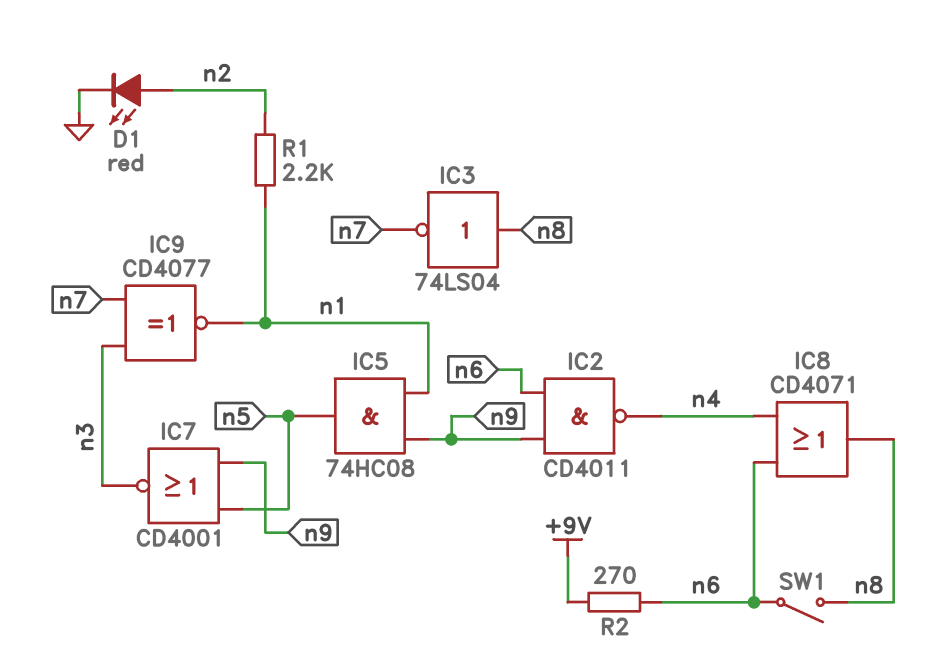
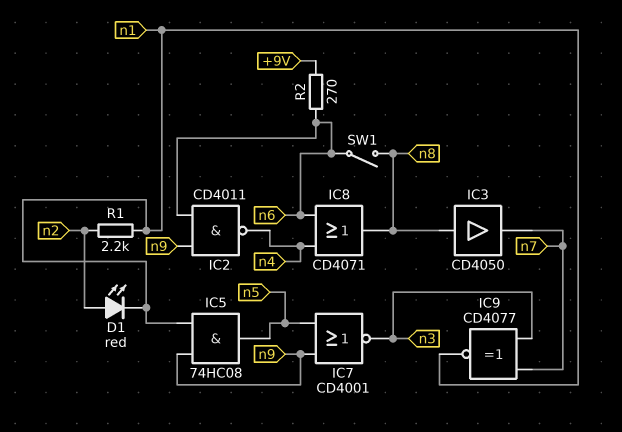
D1: LED red (A n2, K GND) -> LED red (A n2, K n1)
IC3: NOT 74LS04 (in n8, out n7) -> buffer CD4050 (in n8, out n7)

